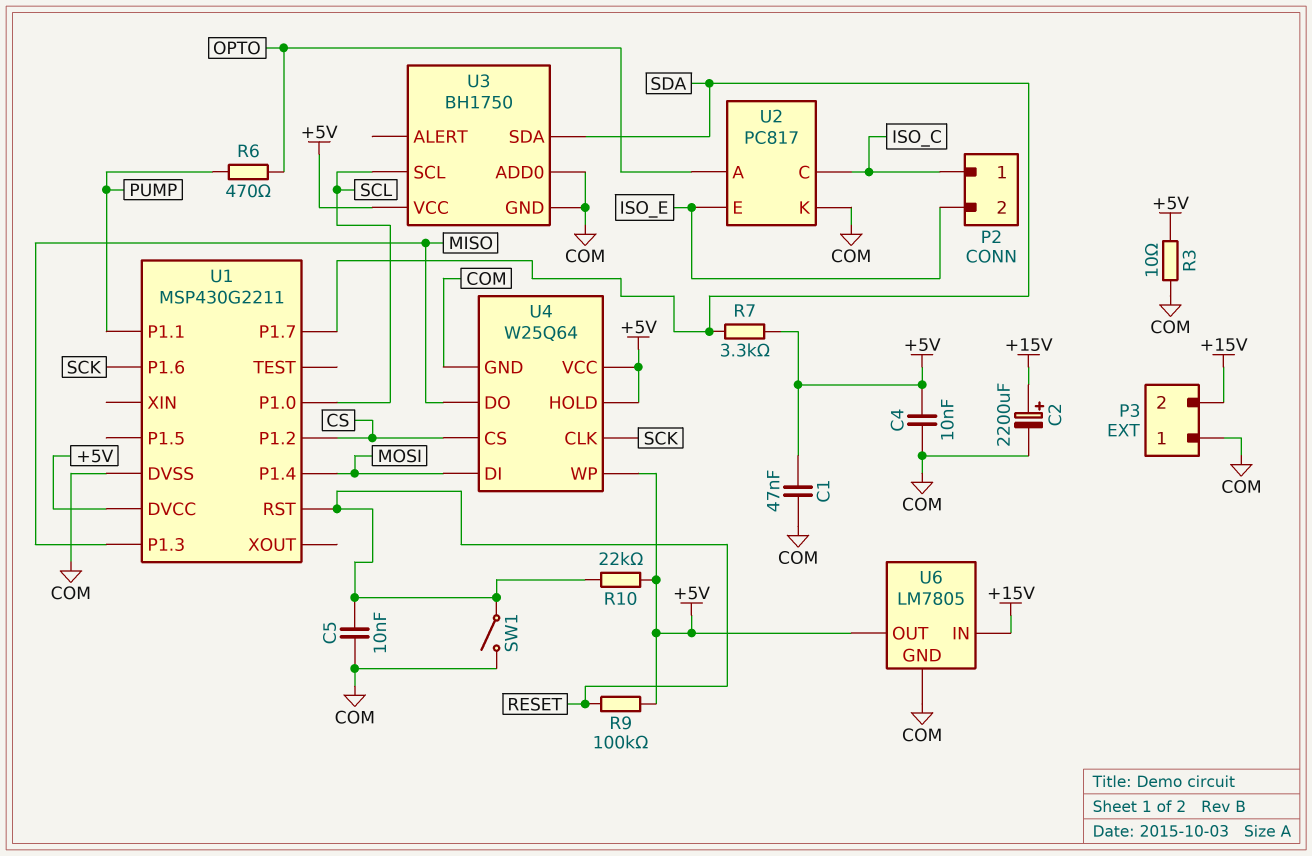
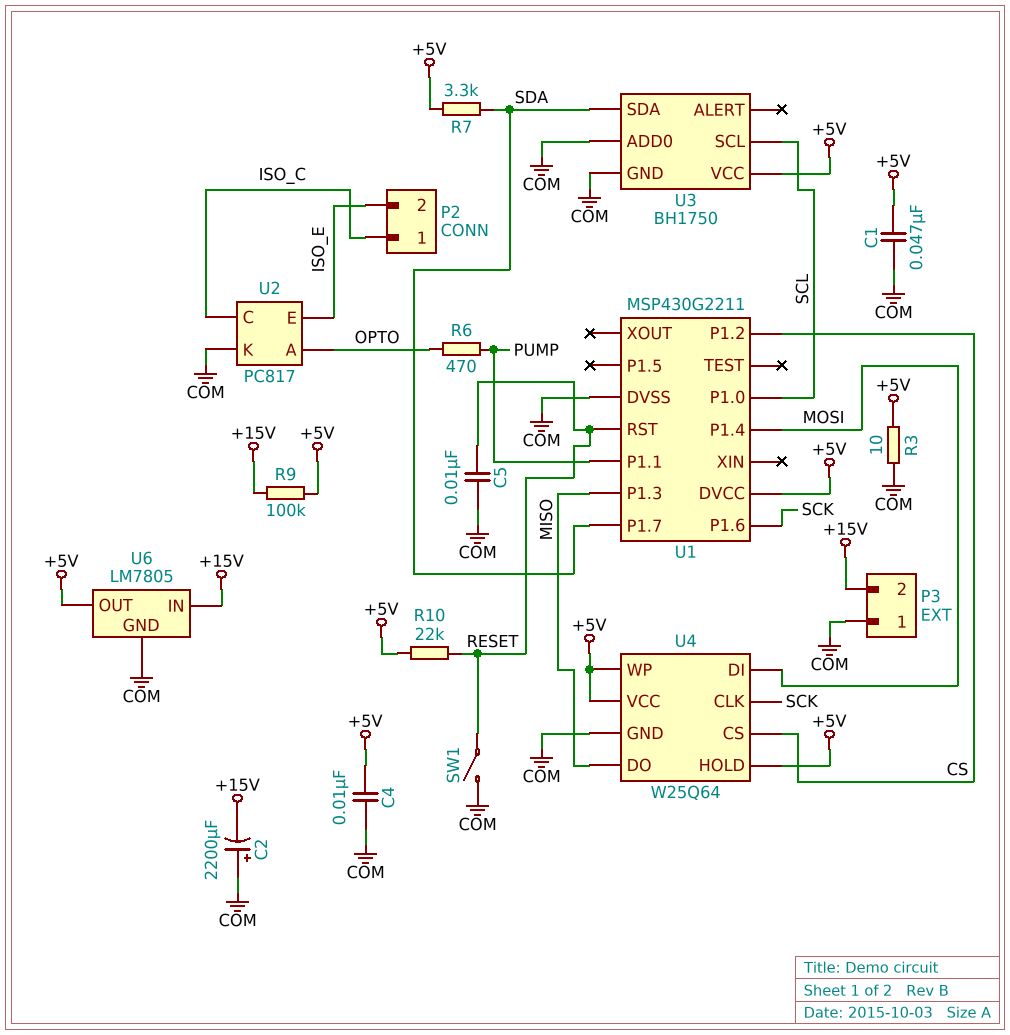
C2: 2200uF (plus +15V, minus COM) -> 2200uF (plus COM, minus +15V)
R9: 100k (+5V, RESET) -> 100k (+5V, +15V)

